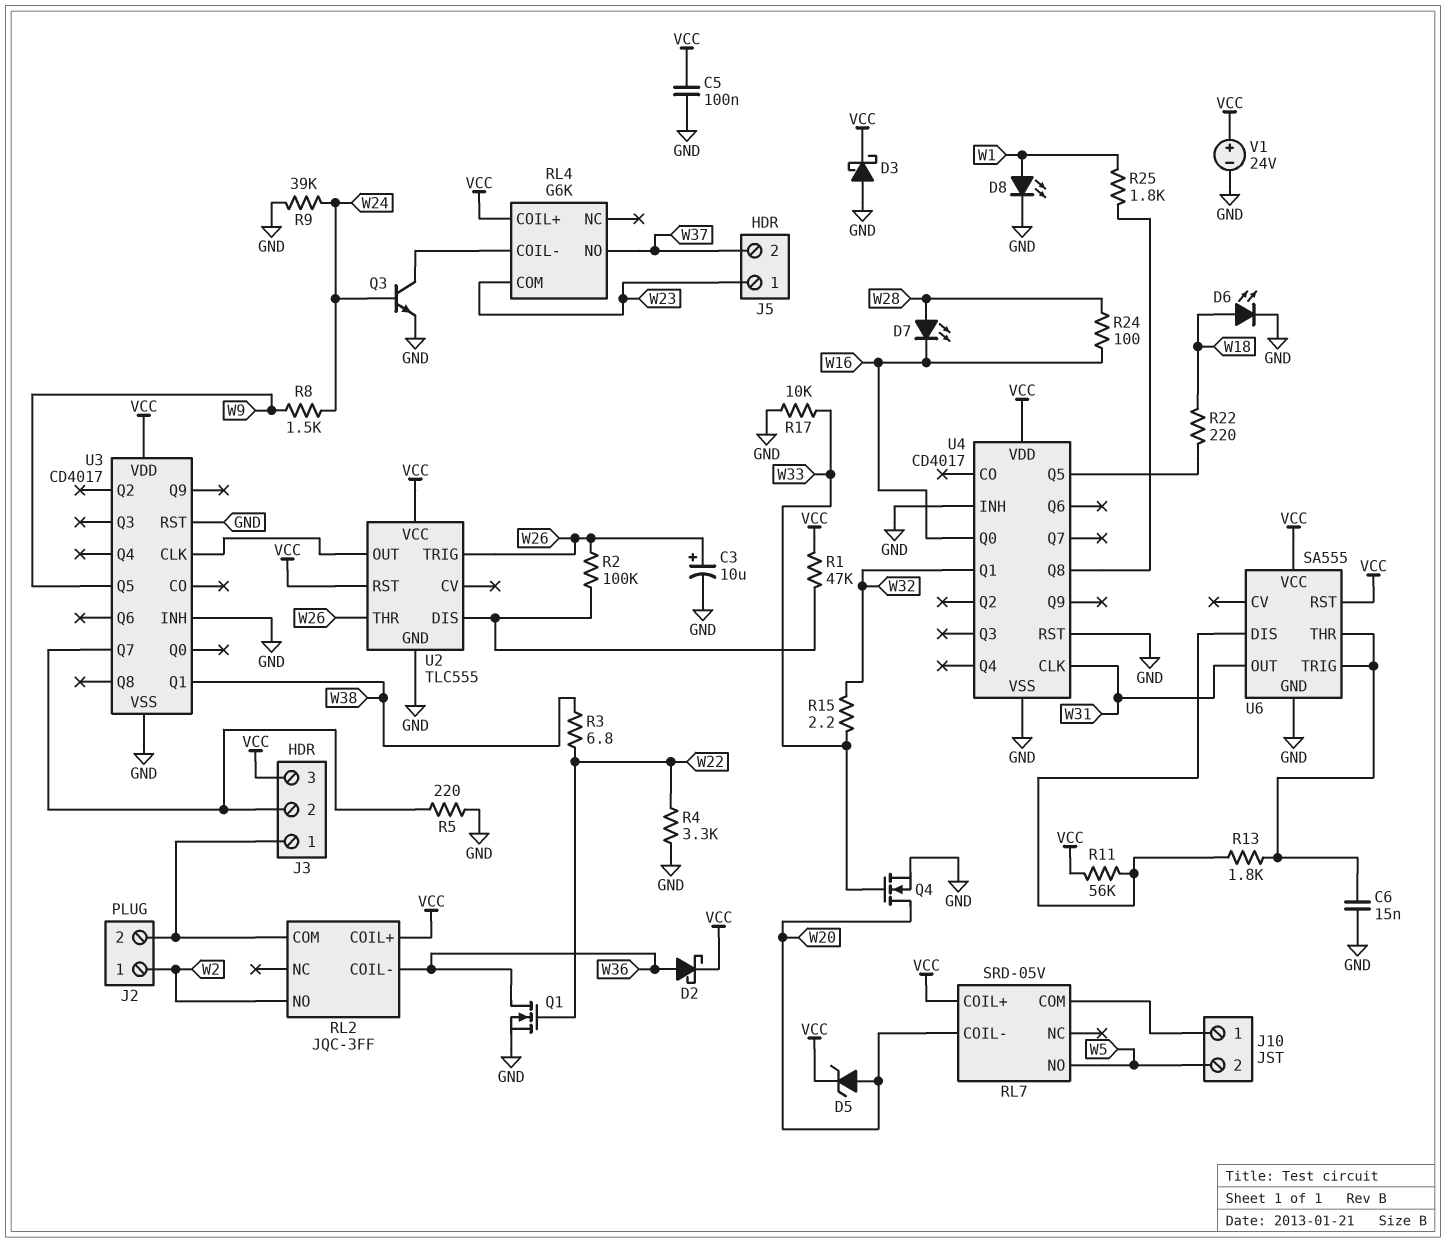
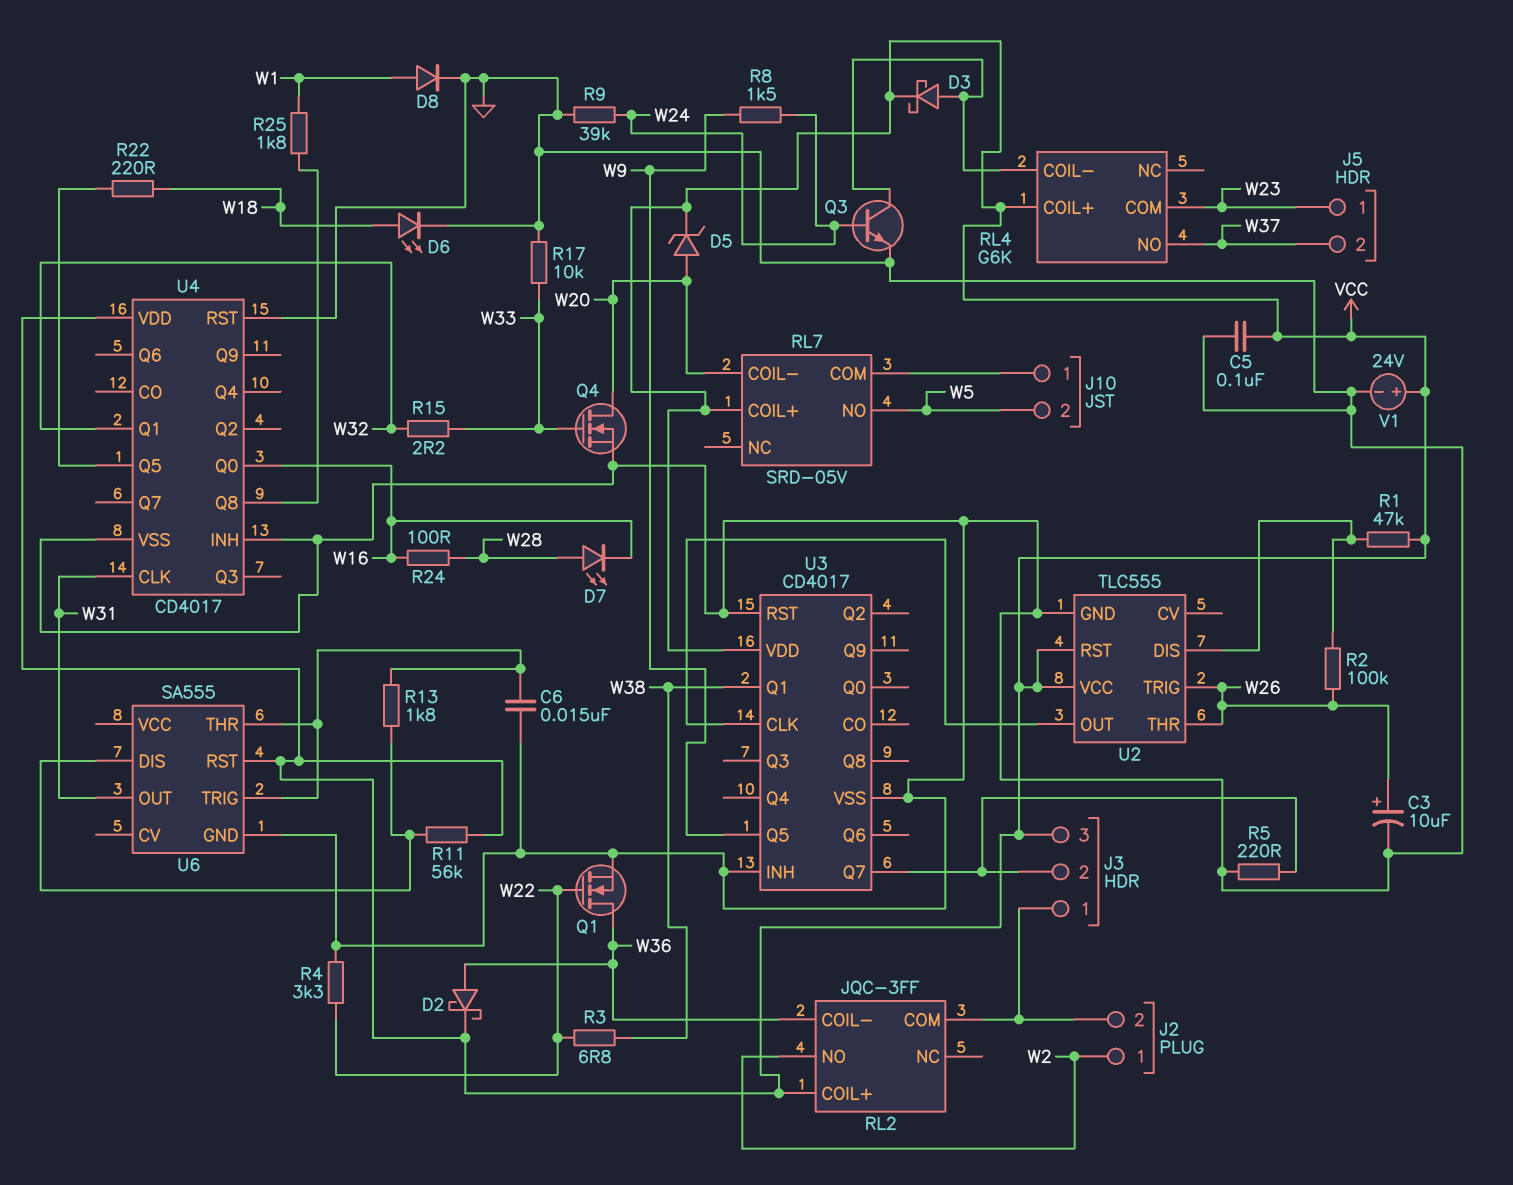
D3: schottky (A GND, K VCC) -> schottky (A RL4/COIL-, K VCC)
D8: LED (A W1, K GND) -> diode (A W1, K GND)
U6 pin VCC: VCC -> none

